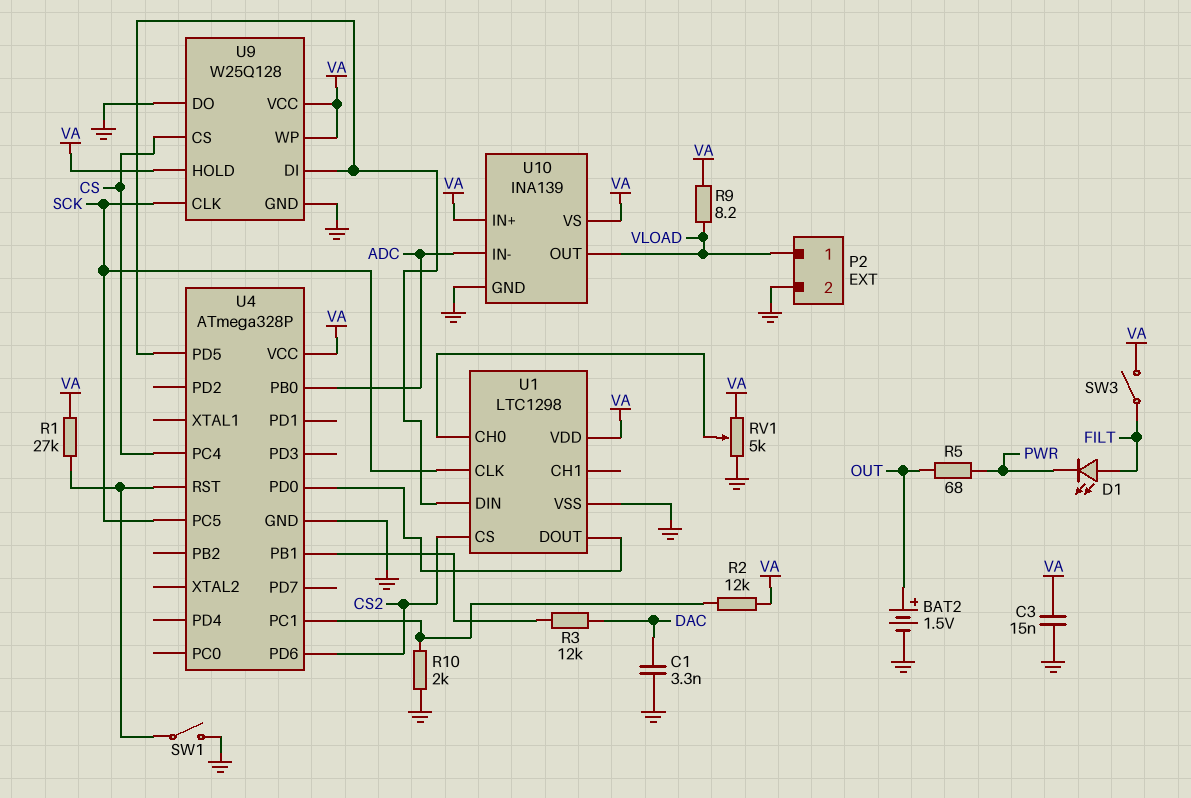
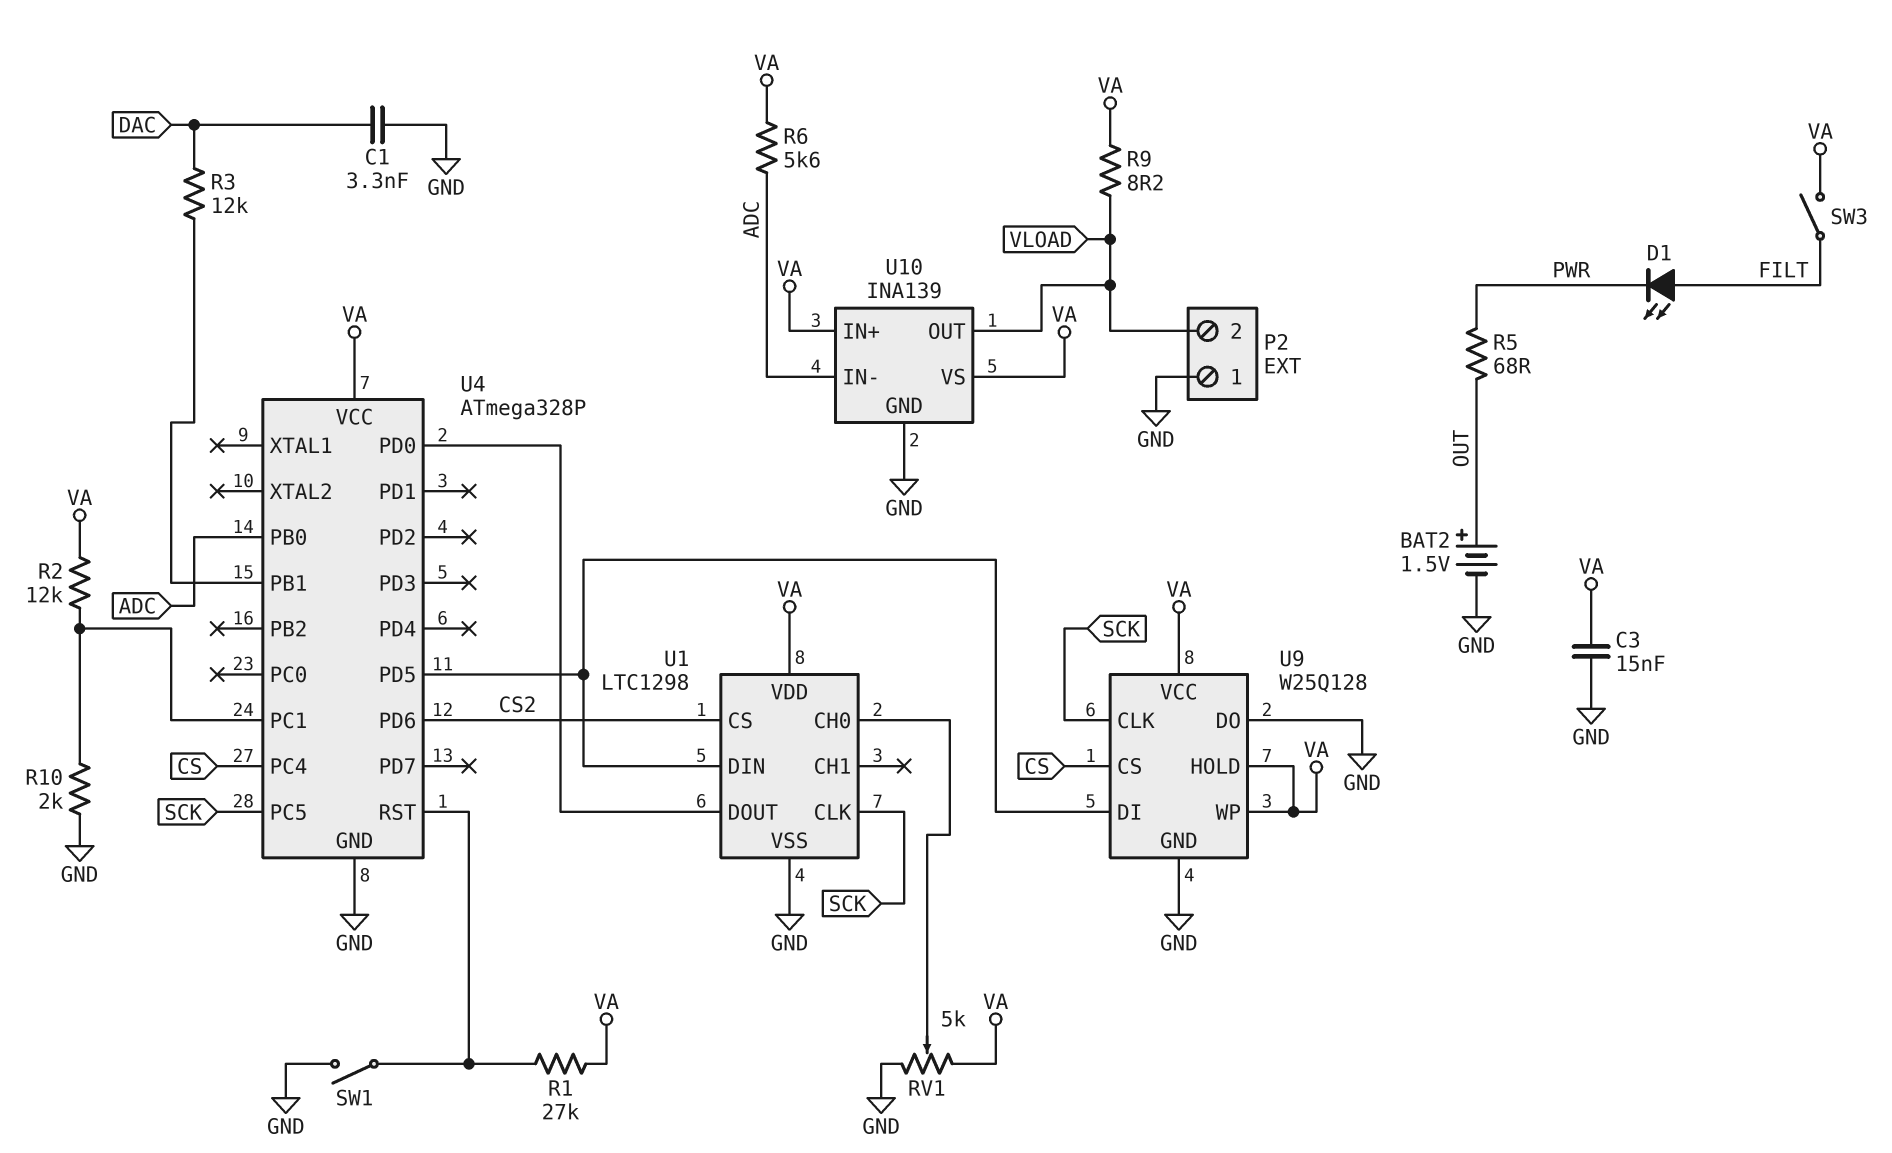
P2 pin 1: VLOAD -> GND
P2 pin 2: GND -> VLOAD
R6: none -> 5.6k (ADC, VA)

